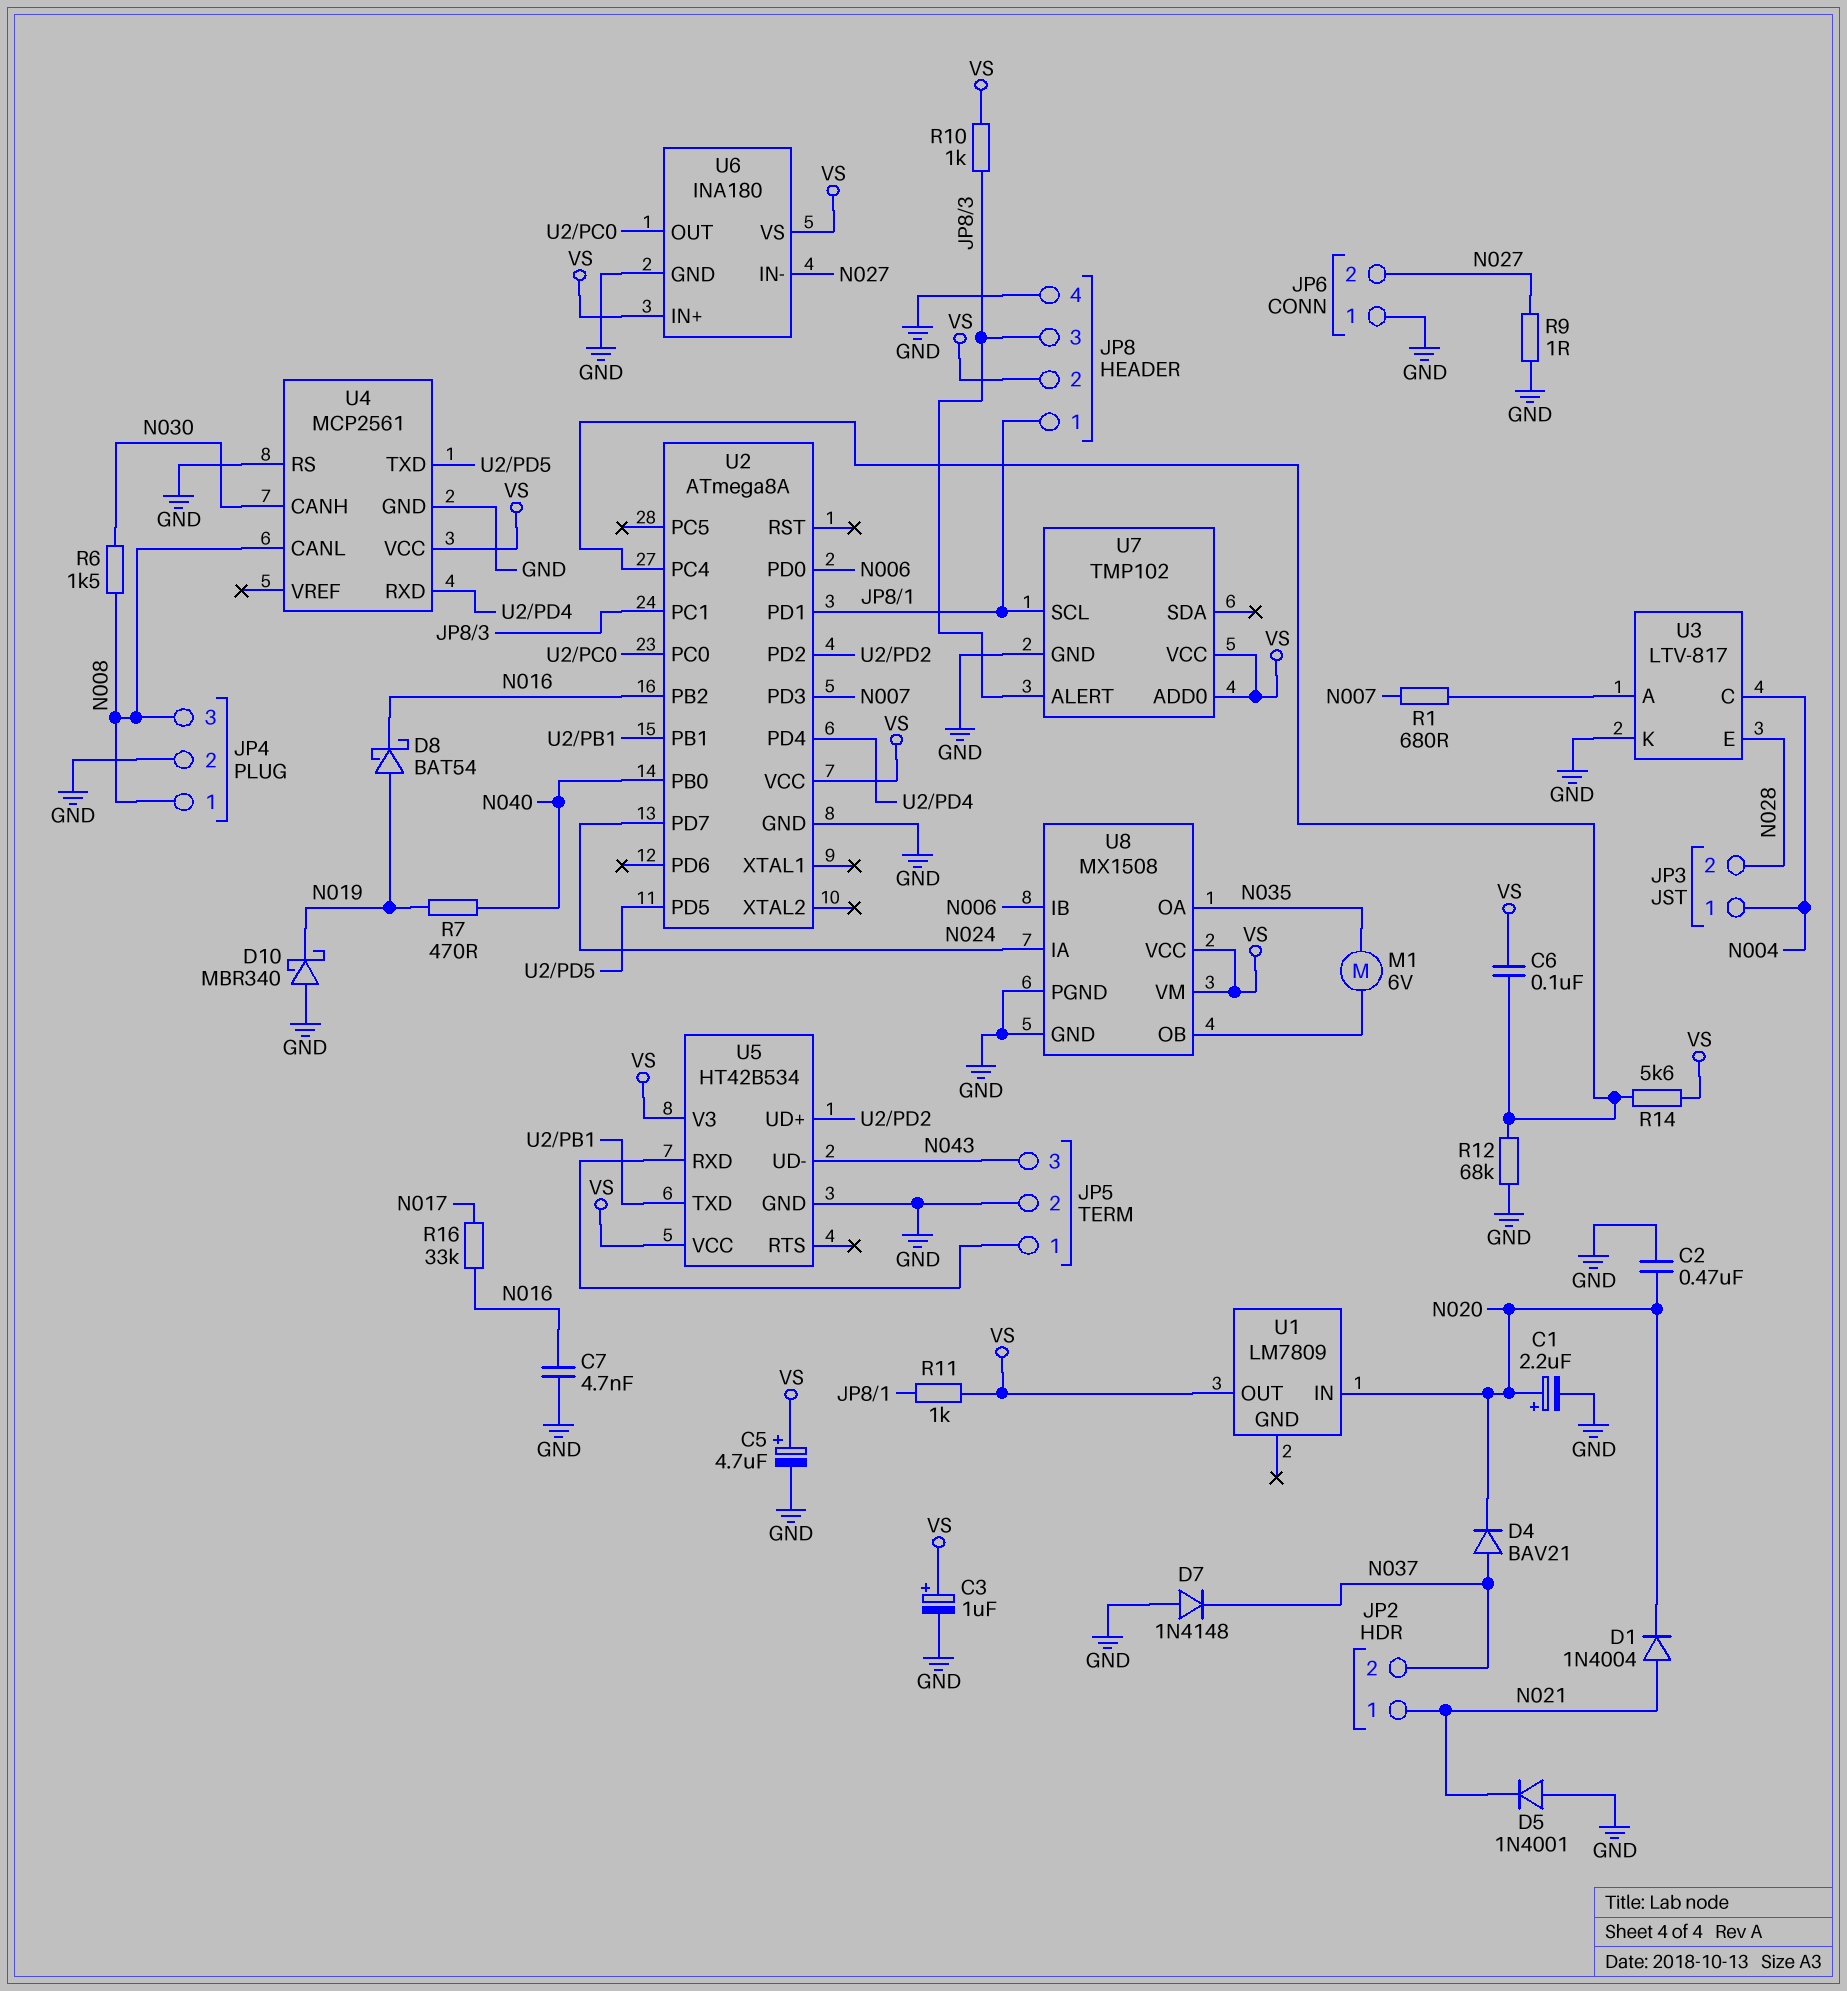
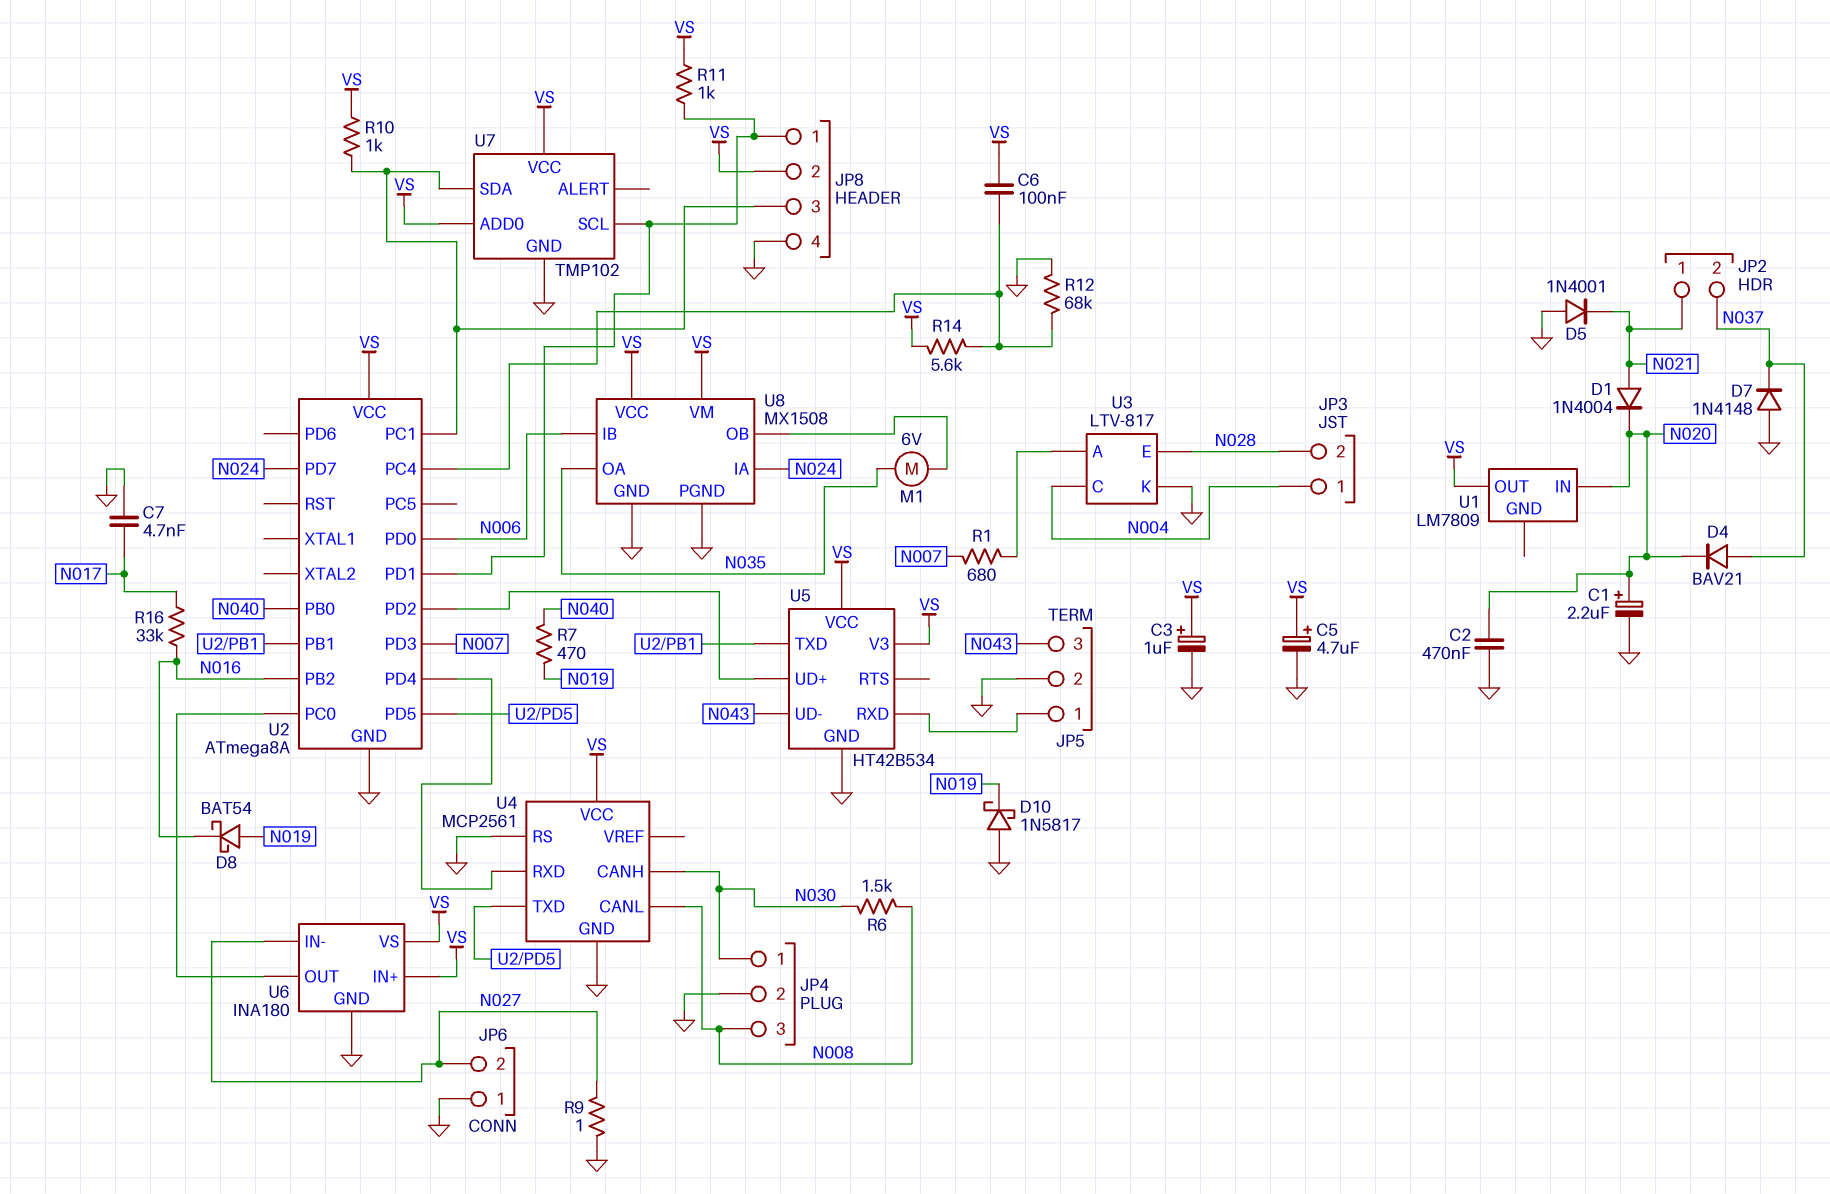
C7: 4.7nF (GND, N016) -> 4.7nF (GND, N017)
D10: schottky MBR340 (A GND, K N019) -> schottky 1N5817 (A GND, K N019)
JP4 pin 1: N008 -> N030
U7 pin ALERT: JP8/3 -> none
U7 pin SDA: none -> JP8/3

